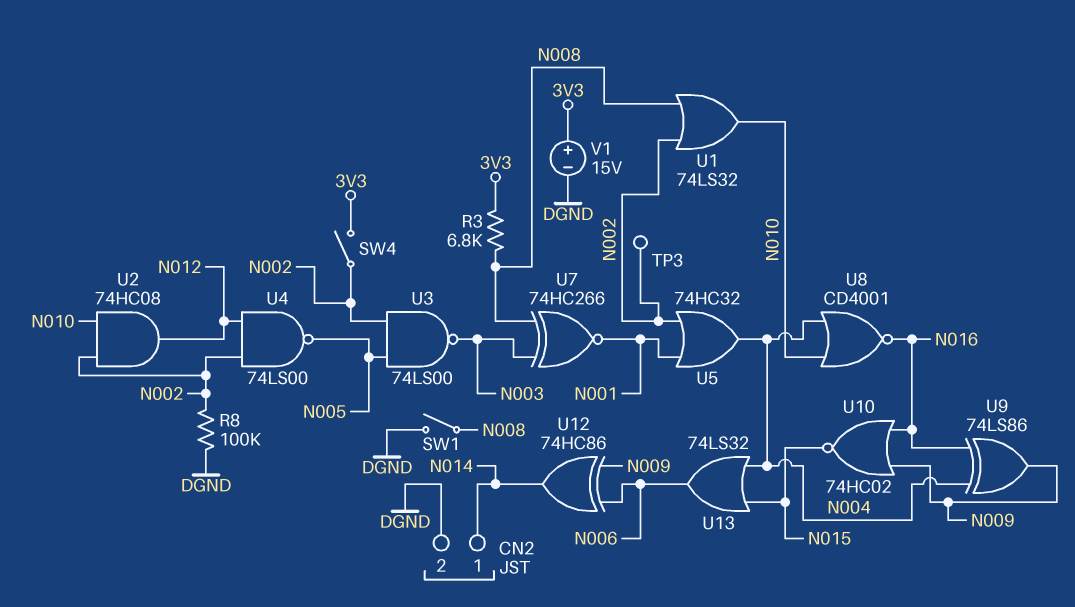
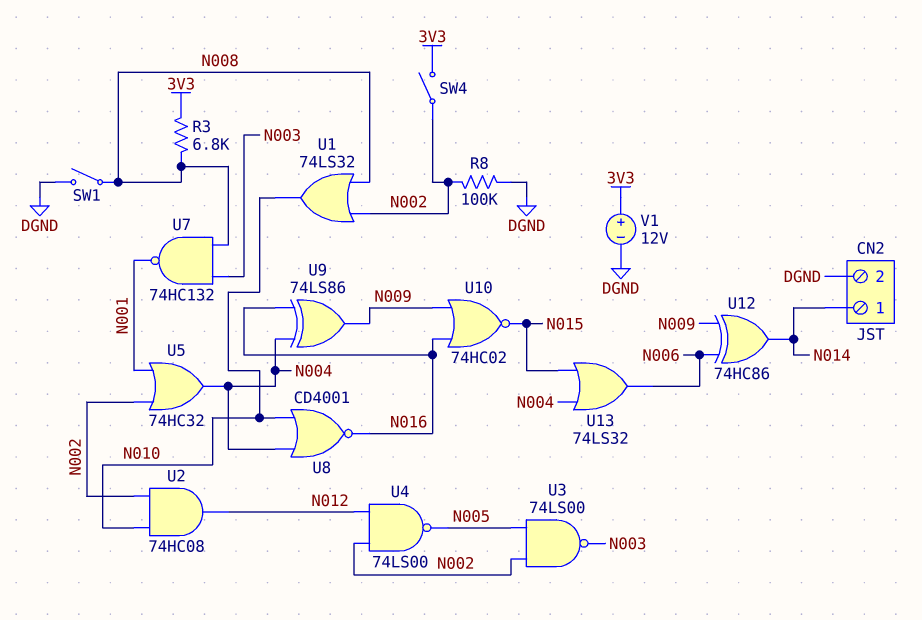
TP3: test point (N002) -> none
U7: XNOR 74HC266 (in N003, in N008, out N001) -> NAND 74HC132 (in N003, in N008, out N001)
V1: 15V (plus 3V3, minus DGND) -> 12V (plus 3V3, minus DGND)

